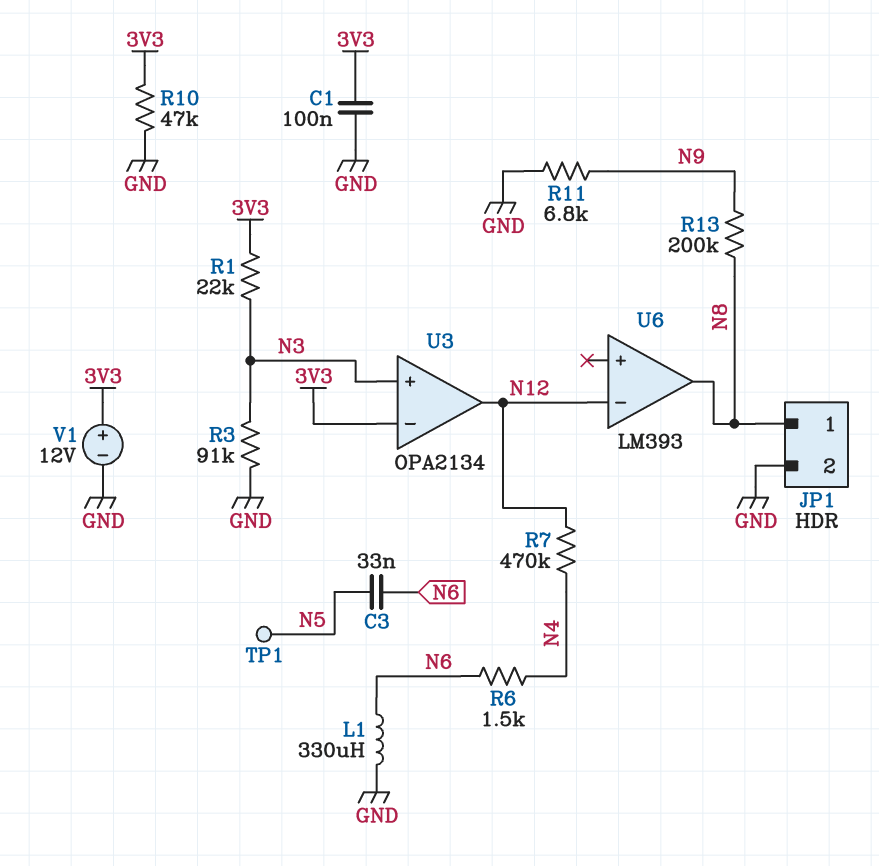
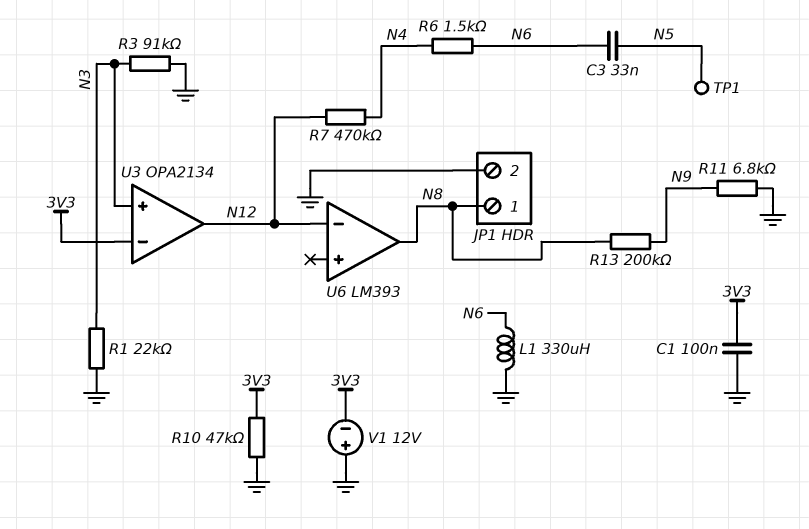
R1: 22k (3V3, N3) -> 22k (GND, N3)
V1: 12V (plus 3V3, minus GND) -> 12V (plus GND, minus 3V3)

